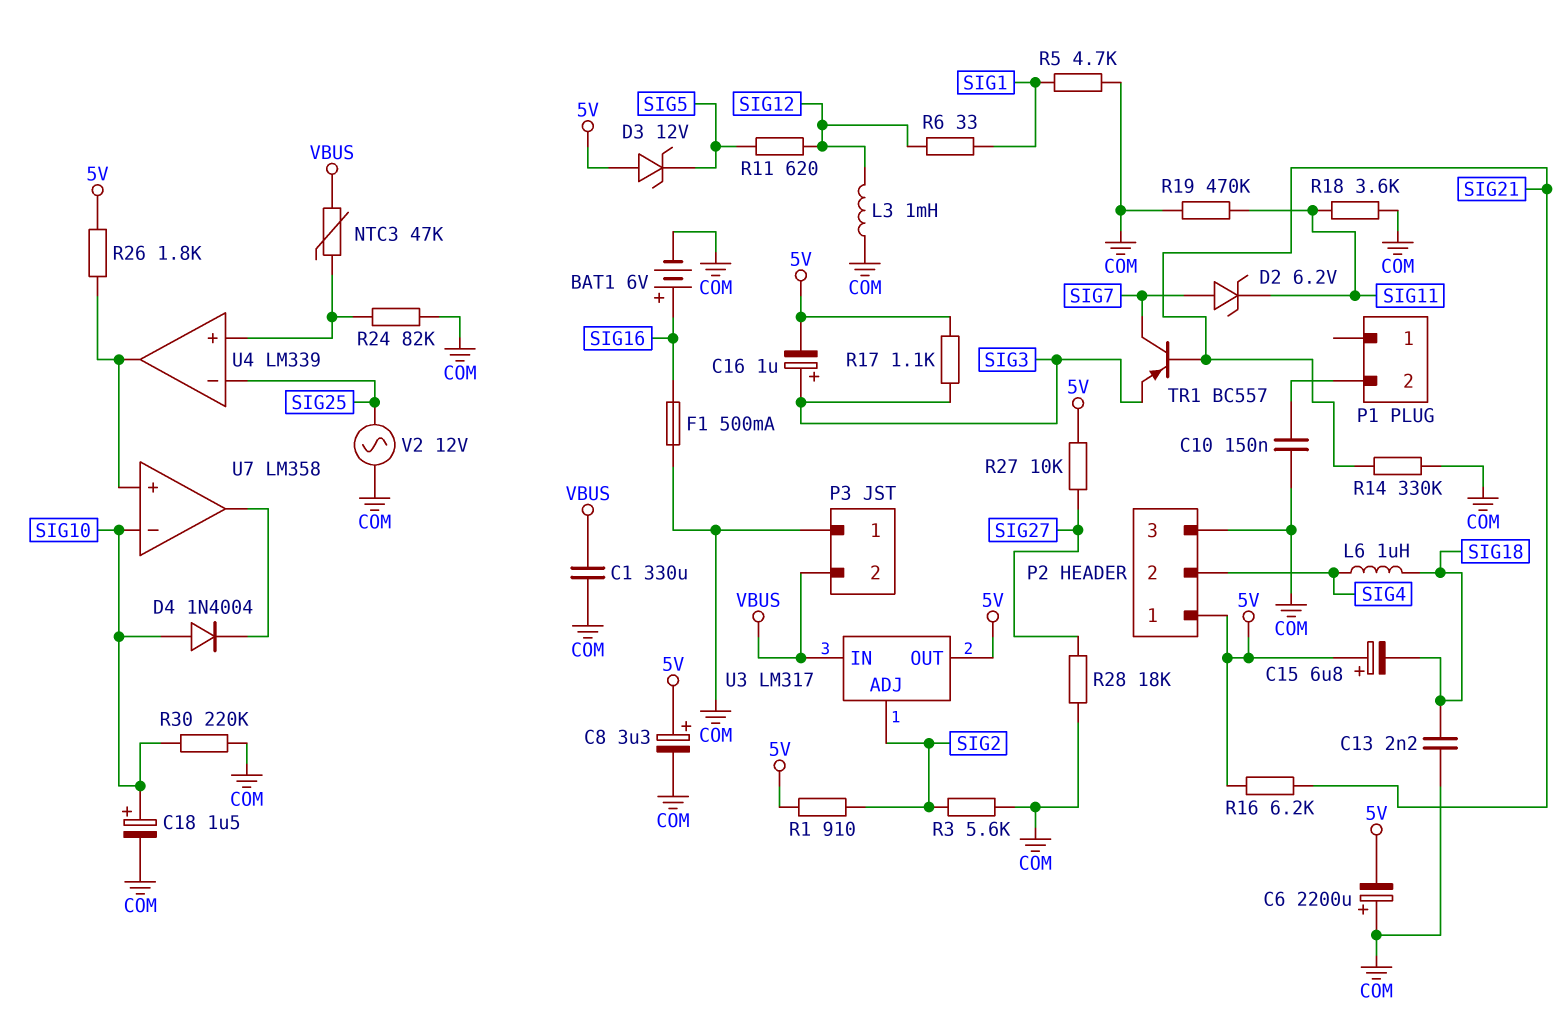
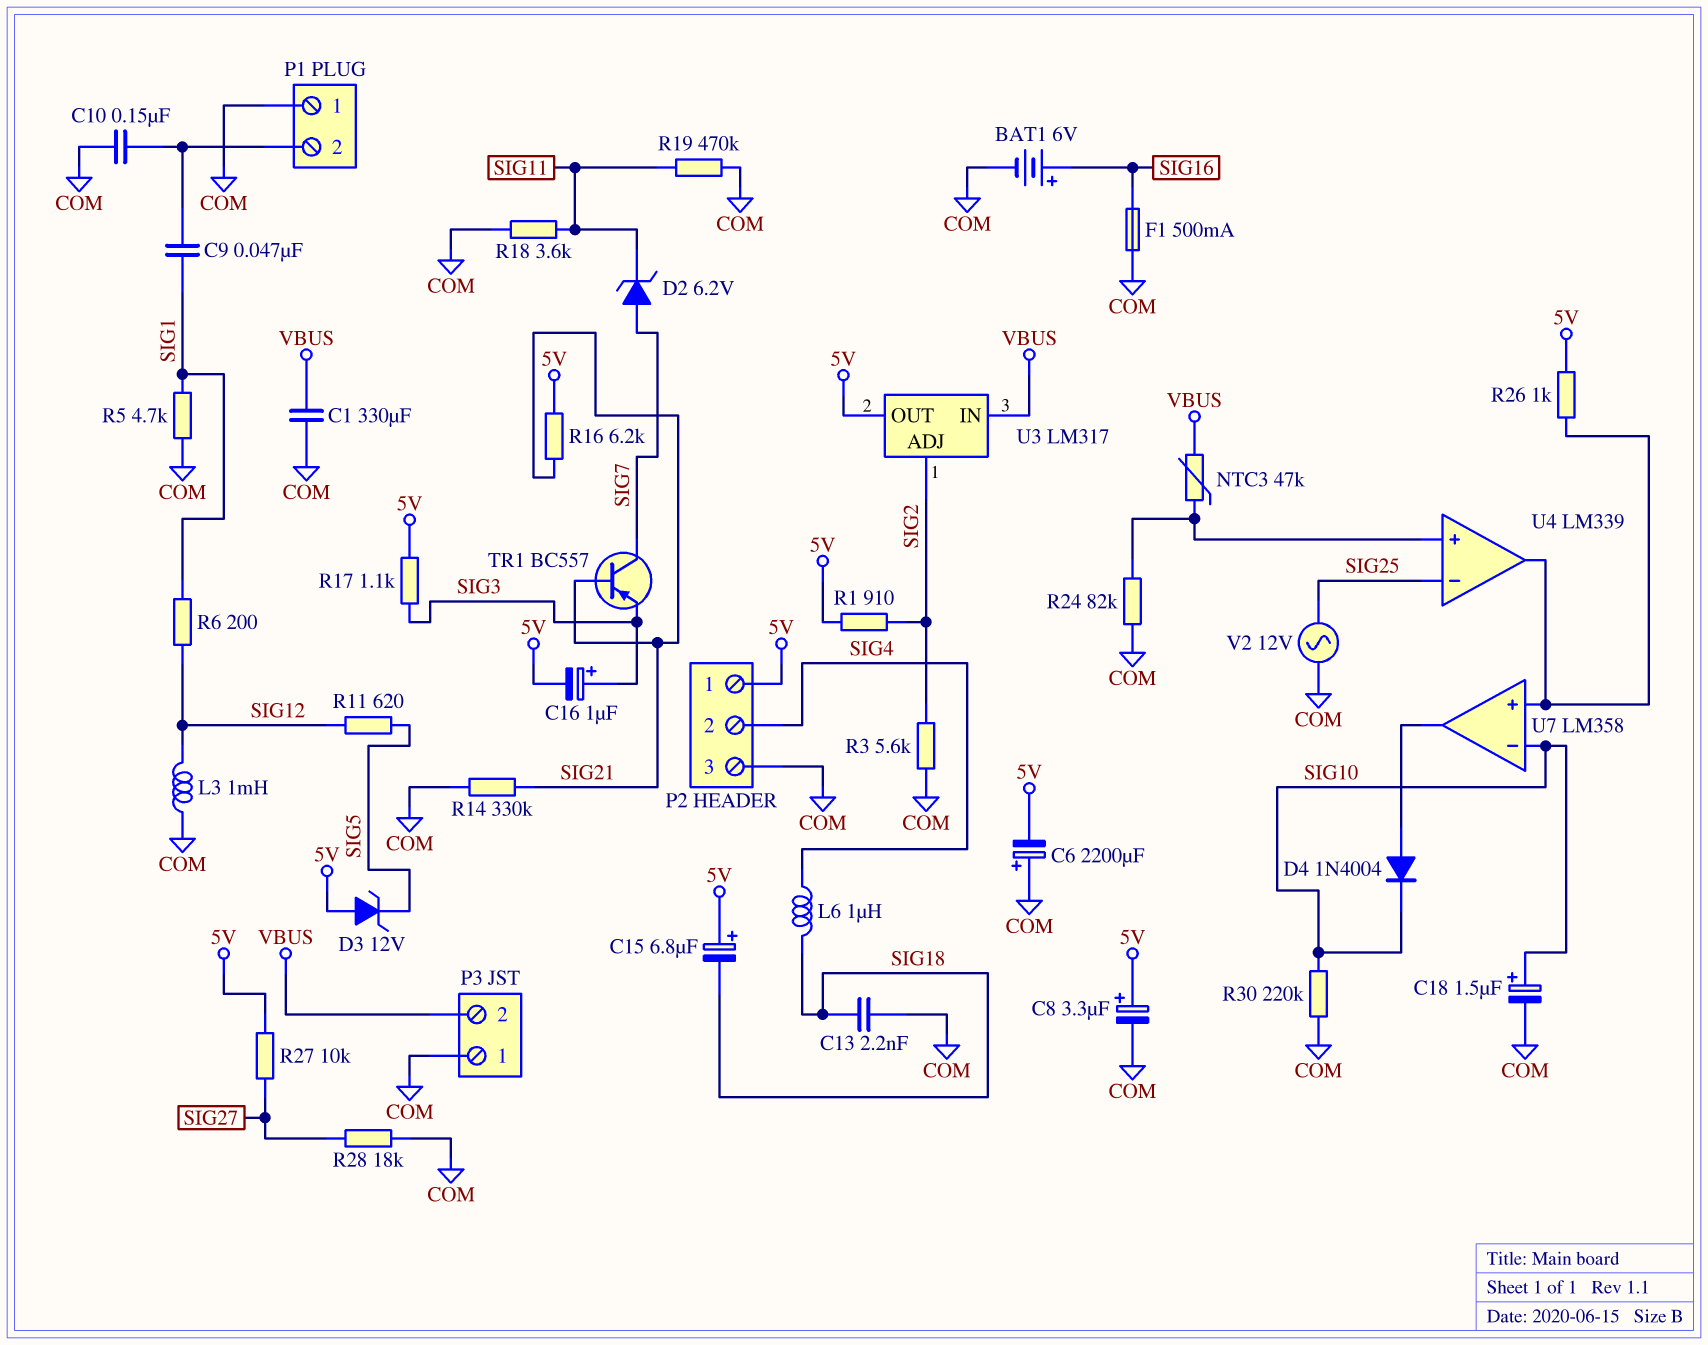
C9: none -> 47nF (P1/2, SIG1)
D4: diode 1N4004 (A SIG10, K U7/out) -> diode 1N4004 (A U7/out, K SIG10)
P1 pin 1: none -> COM
R6: 33 (SIG1, SIG12) -> 200 (SIG1, SIG12)
R26: 1.8k (5V, U4/out) -> 1k (5V, U4/out)

